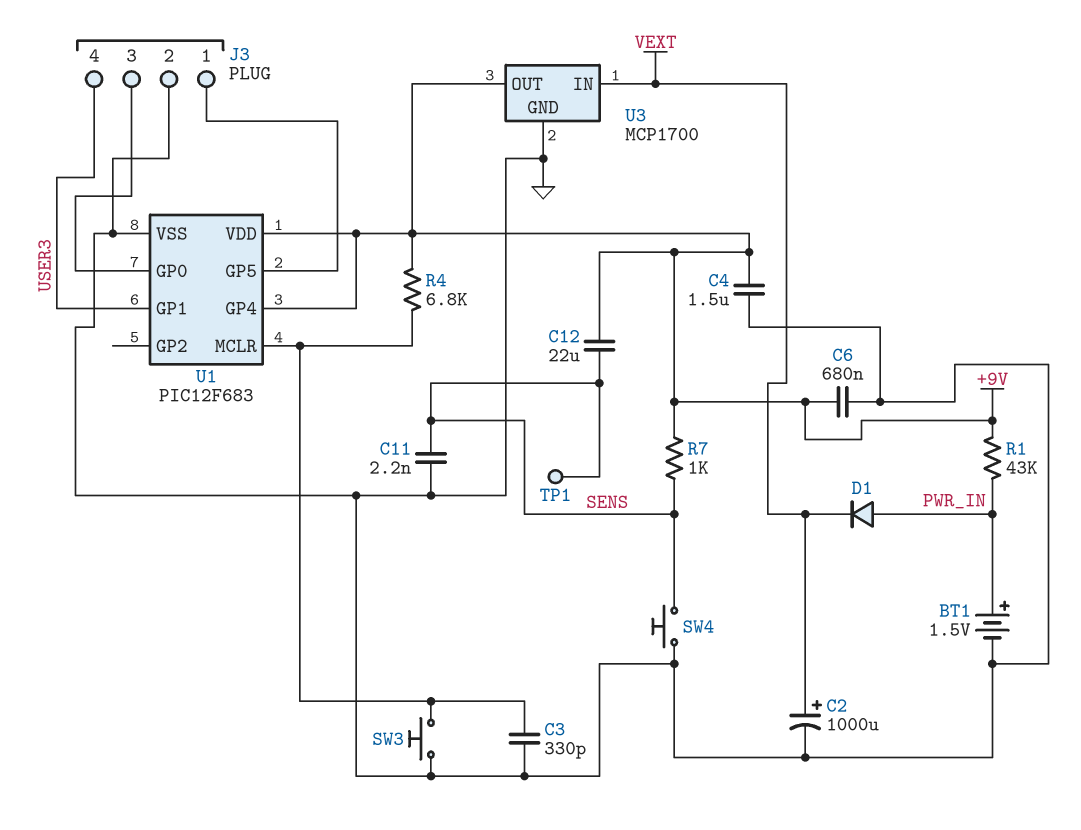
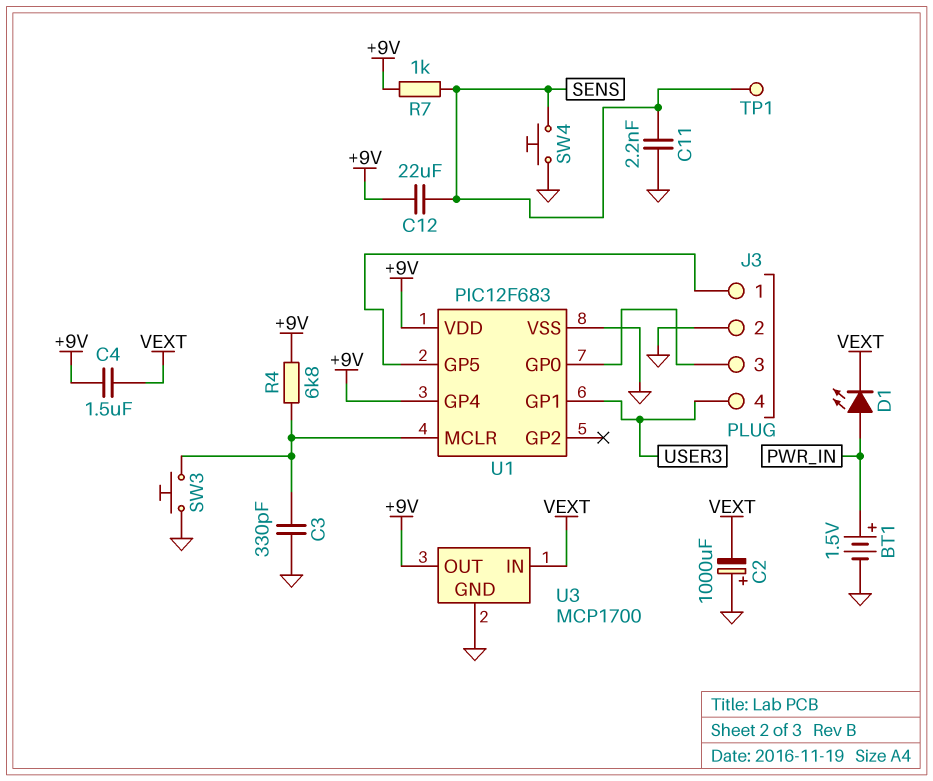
C2: 1000uF (plus VEXT, minus GND) -> 1000uF (plus GND, minus VEXT)
C4: 1.5uF (+9V, GND) -> 1.5uF (+9V, VEXT)
C6: 680nF (+9V, GND) -> none
D1: diode (A PWR_IN, K VEXT) -> LED (A PWR_IN, K VEXT)
R1: 43k (+9V, PWR_IN) -> none

